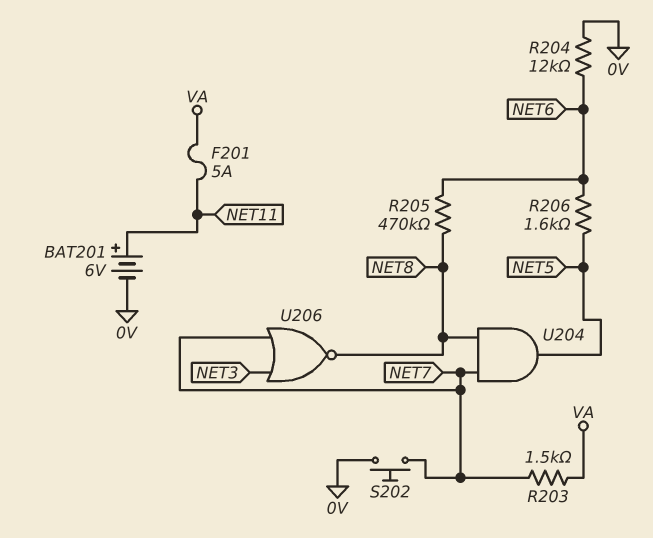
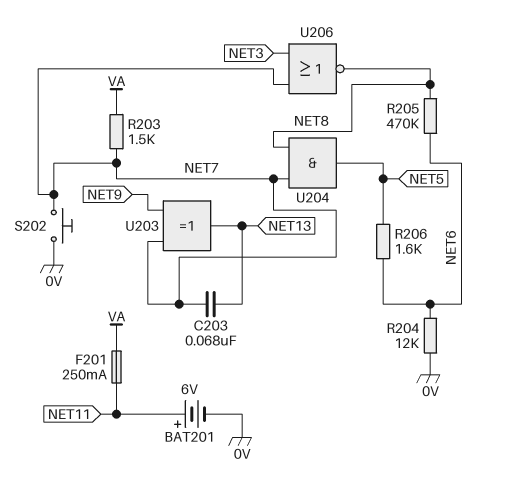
C203: none -> 68nF (NET7, NET13)
F201: 5A (NET11, VA) -> 250mA (NET11, VA)
U203: none -> XOR (in NET7, in NET9, out NET13)

